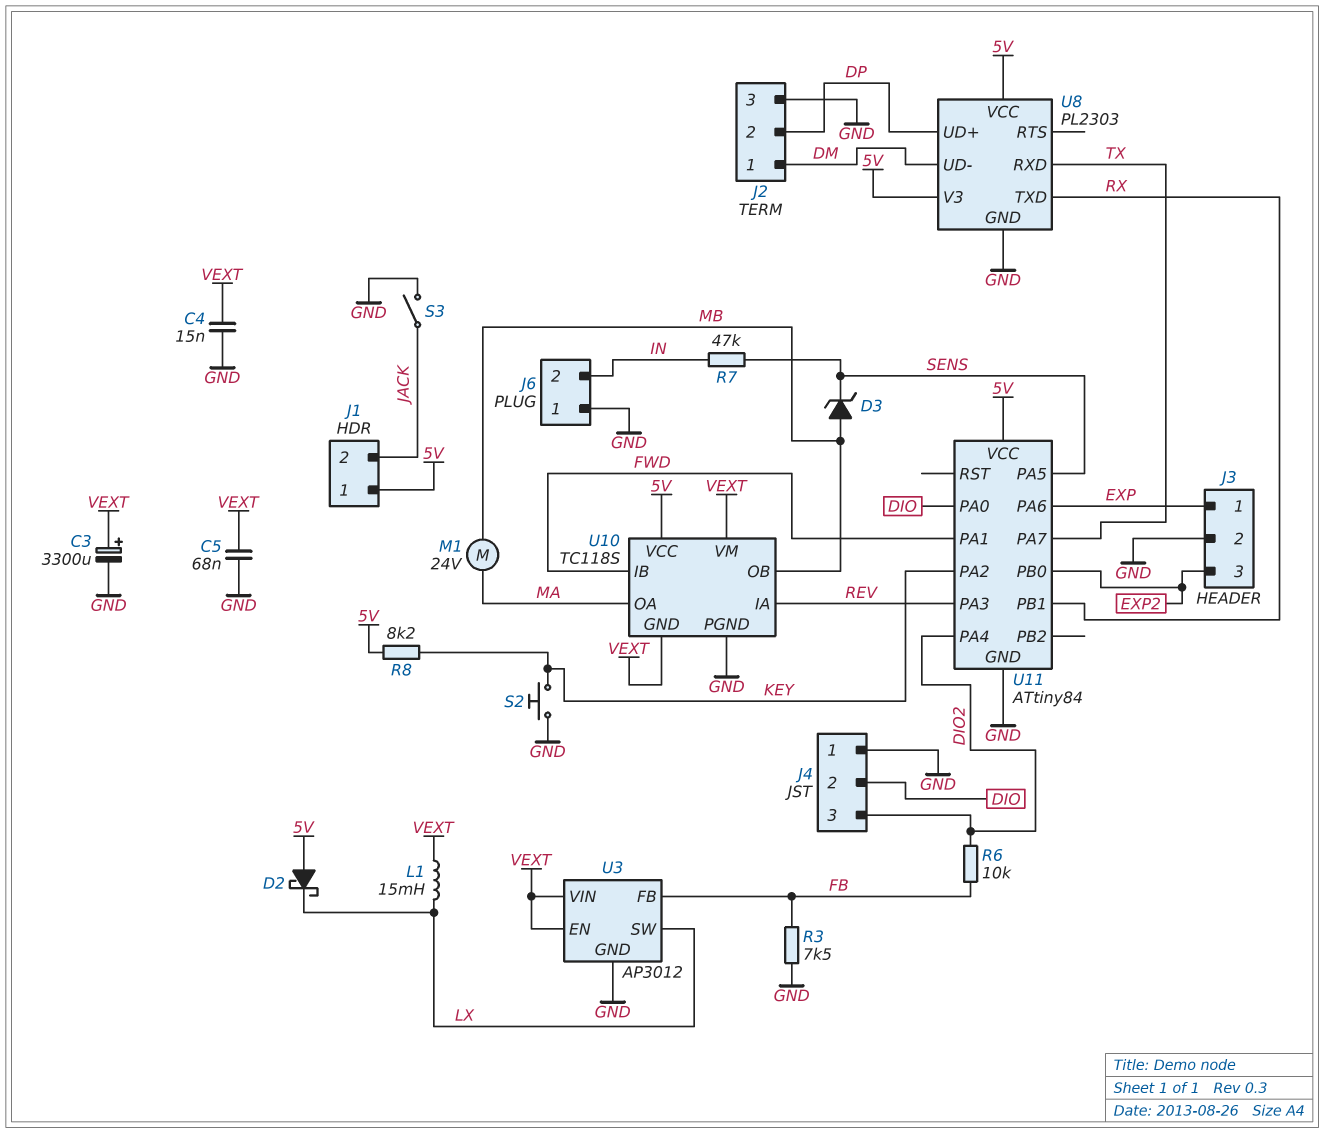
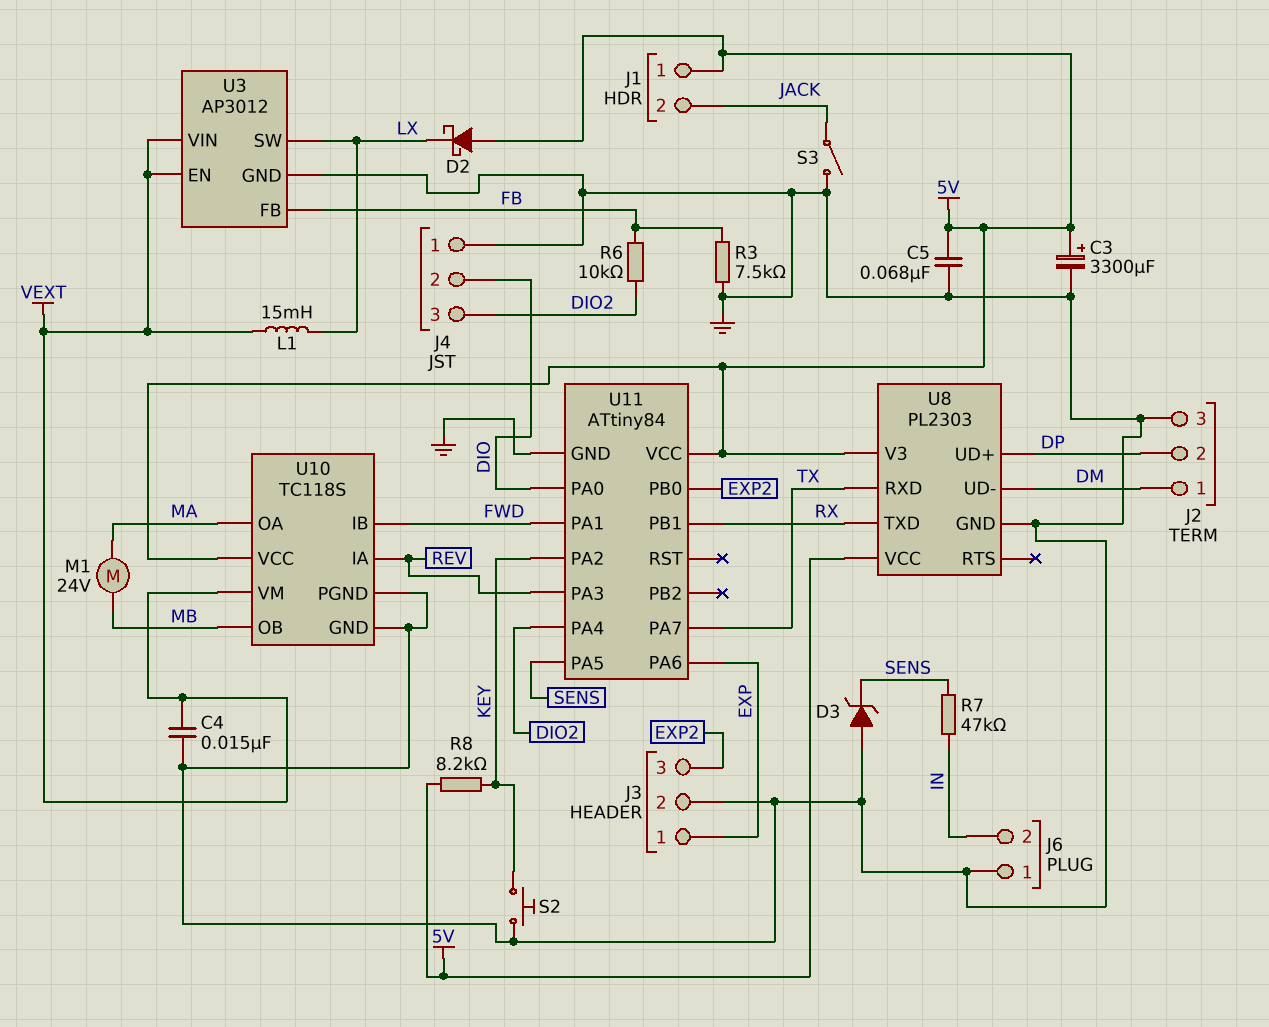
C3: 3300uF (plus VEXT, minus GND) -> 3300uF (plus 5V, minus GND)
C5: 68nF (GND, VEXT) -> 68nF (5V, GND)
D3: zener (A MB, K SENS) -> zener (A GND, K SENS)
U10 pin GND: VEXT -> GND

